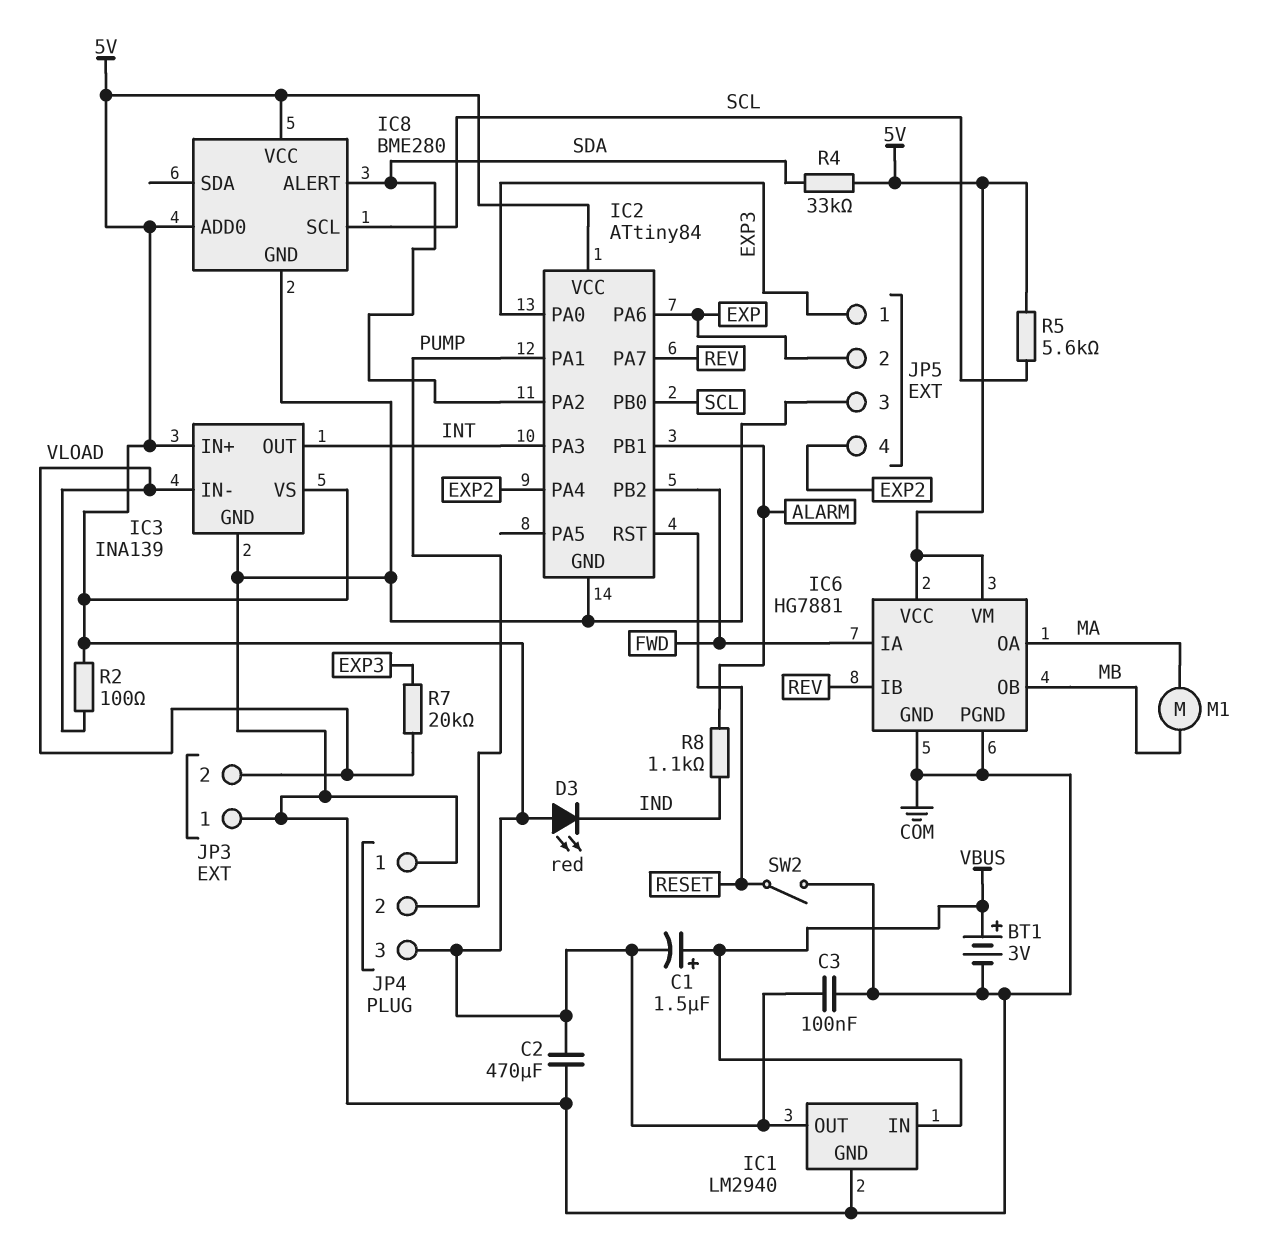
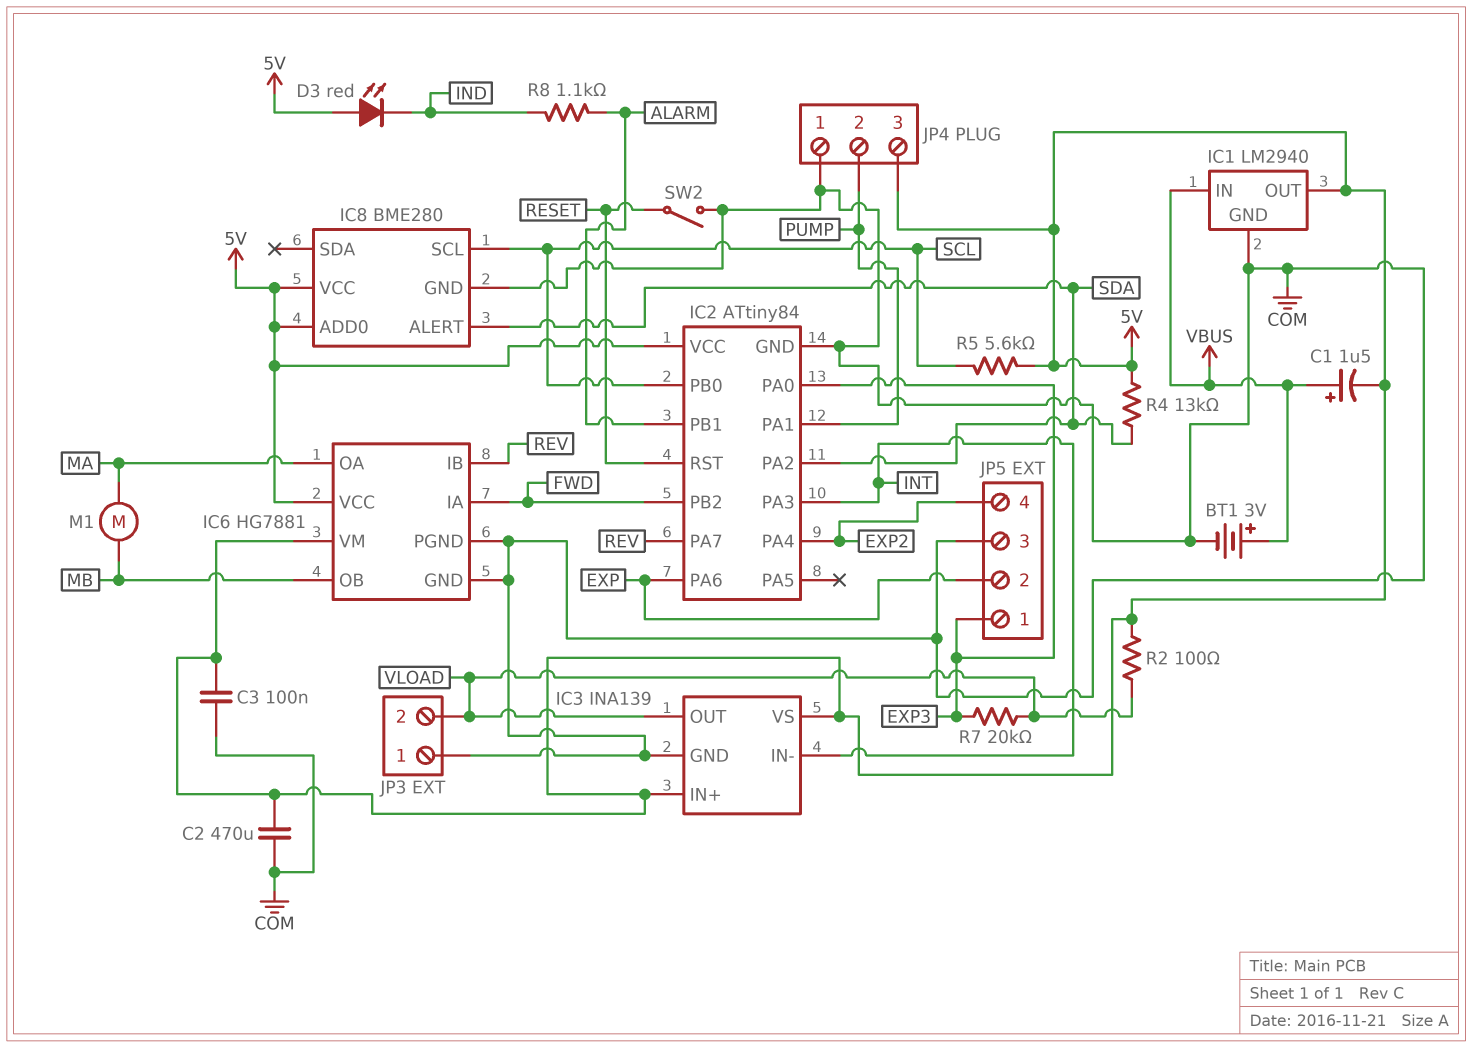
IC3 pin IN-: VLOAD -> INT
IC3 pin OUT: INT -> VLOAD
R4: 33k (5V, SDA) -> 13k (5V, SDA)

